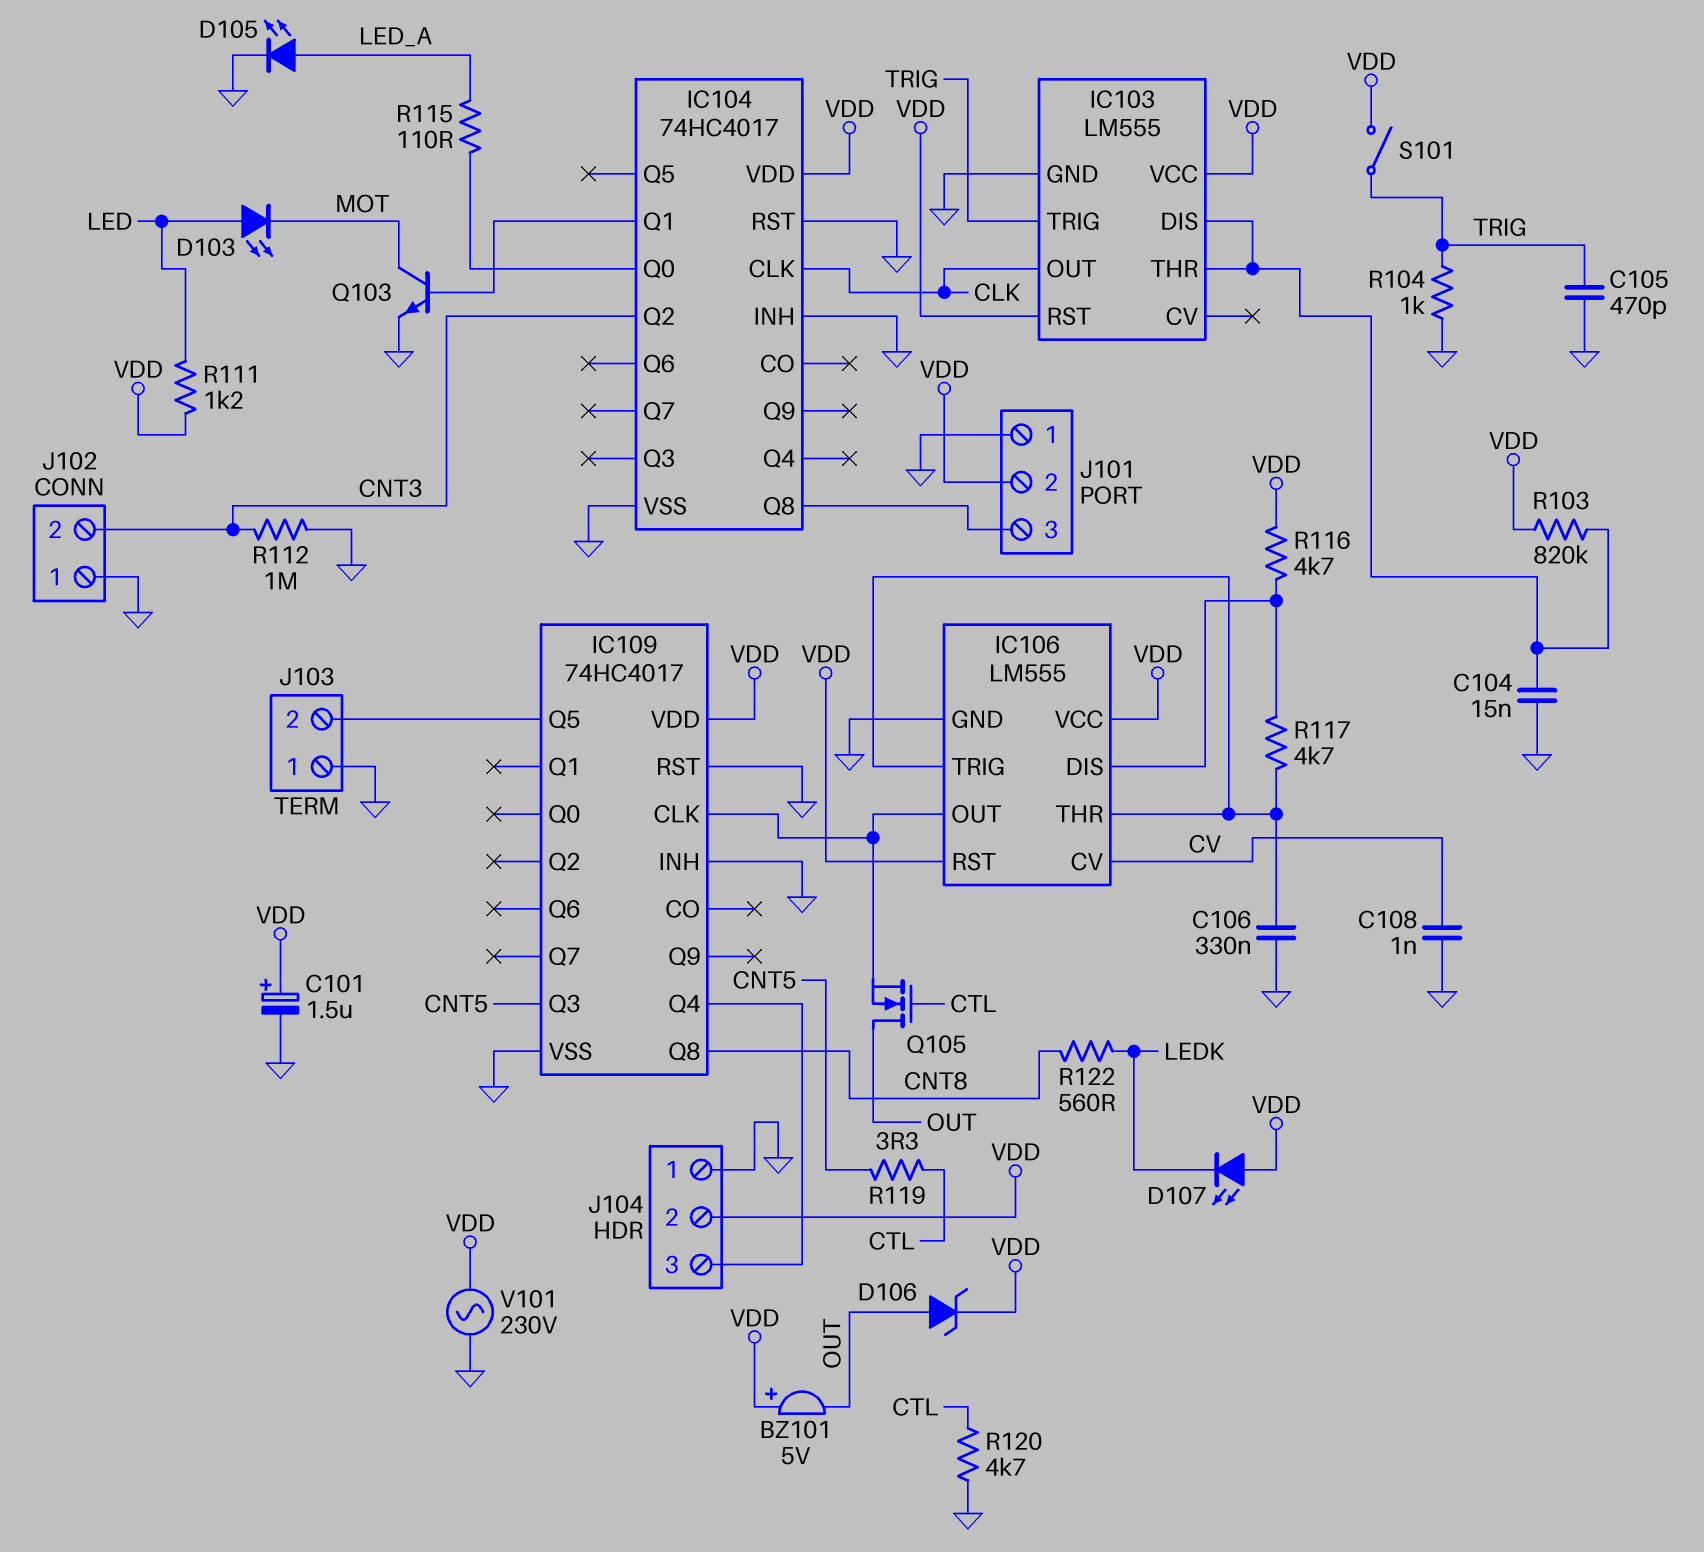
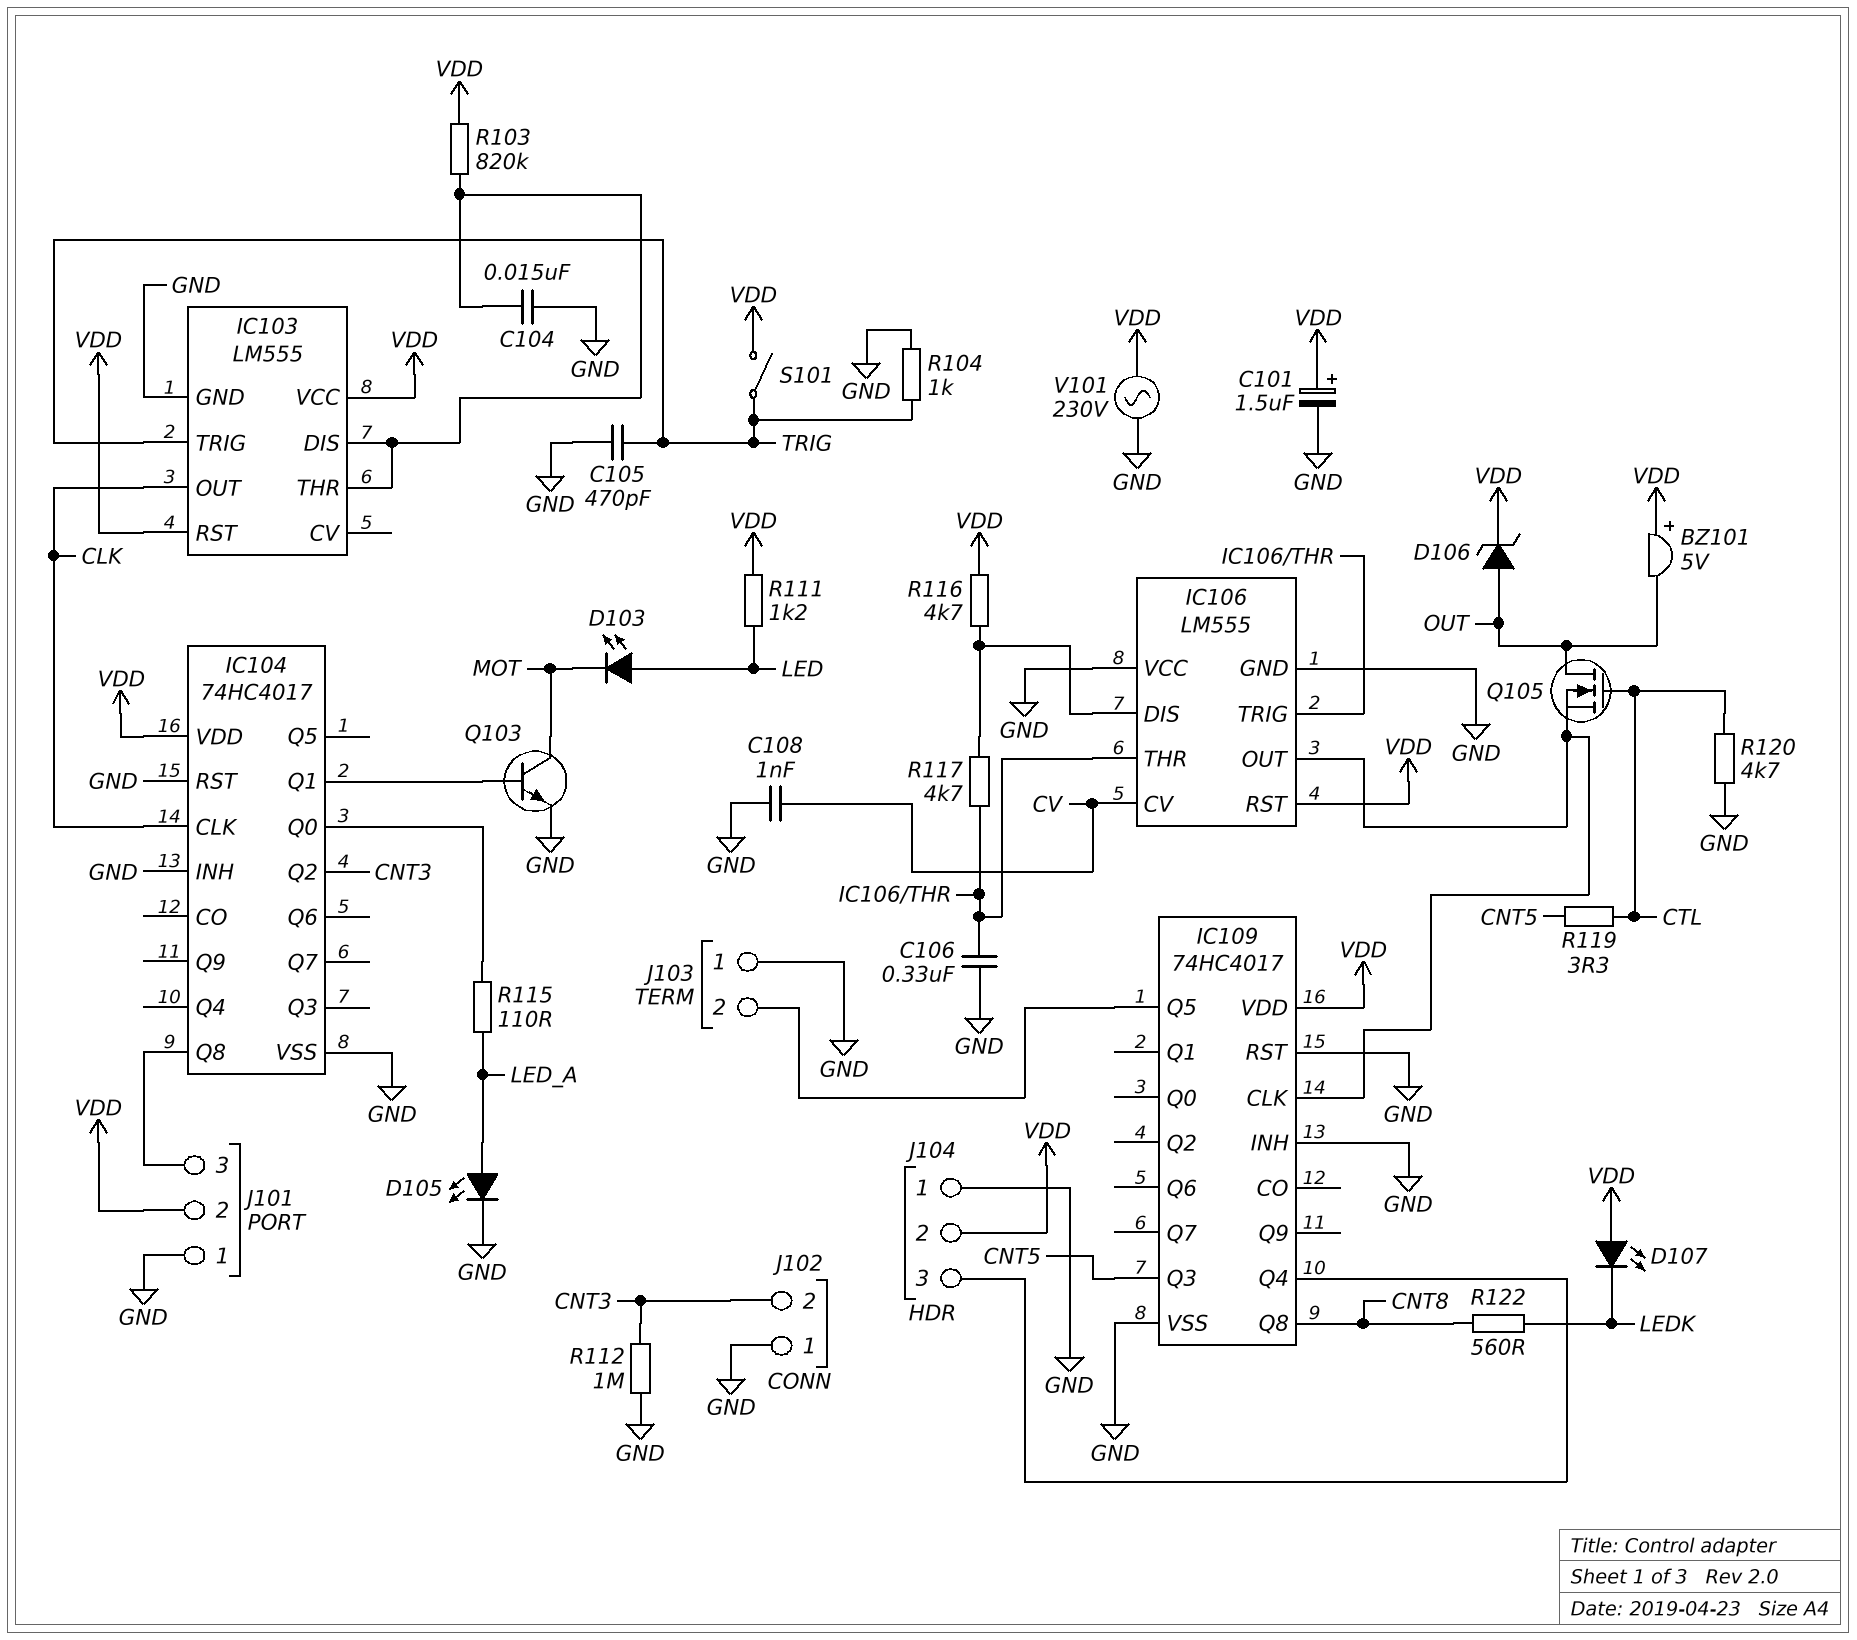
IC106 pin VCC: VDD -> GND

